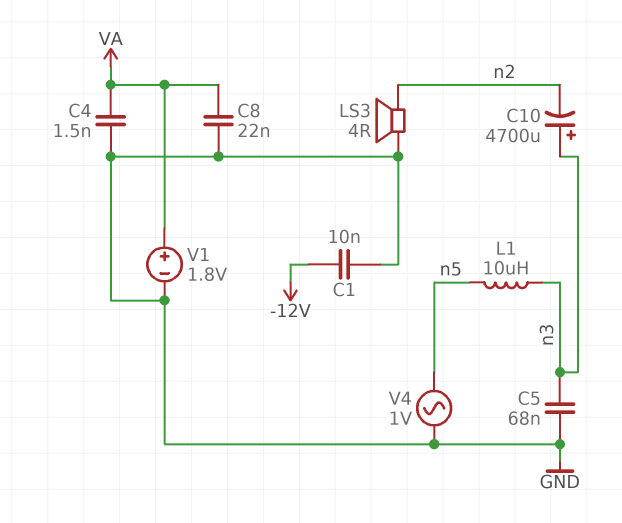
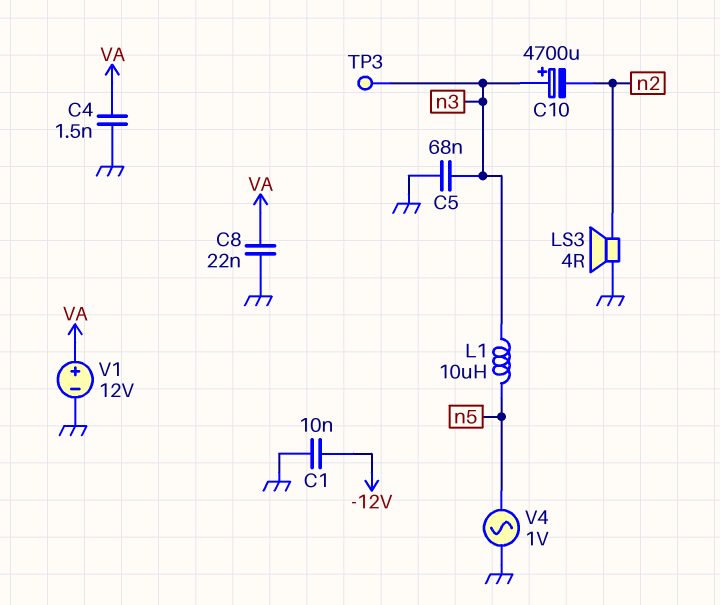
TP3: none -> test point (n3)
V1: 1.8V (plus VA, minus GND) -> 12V (plus VA, minus GND)

